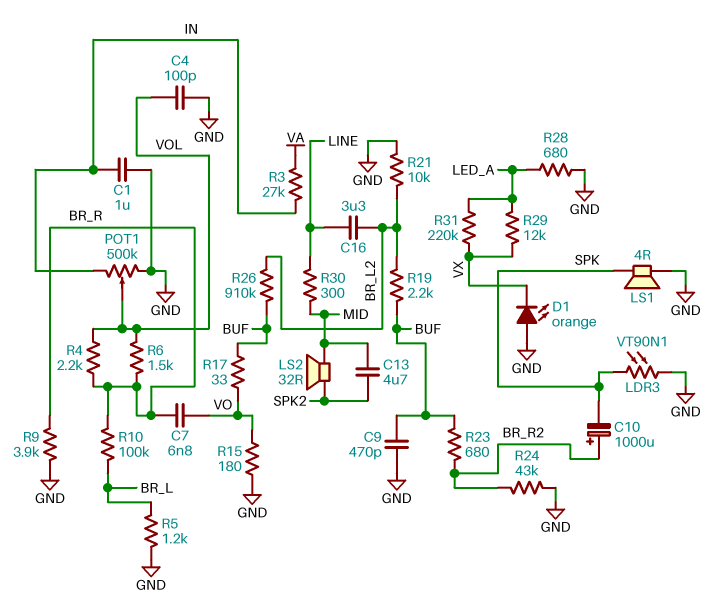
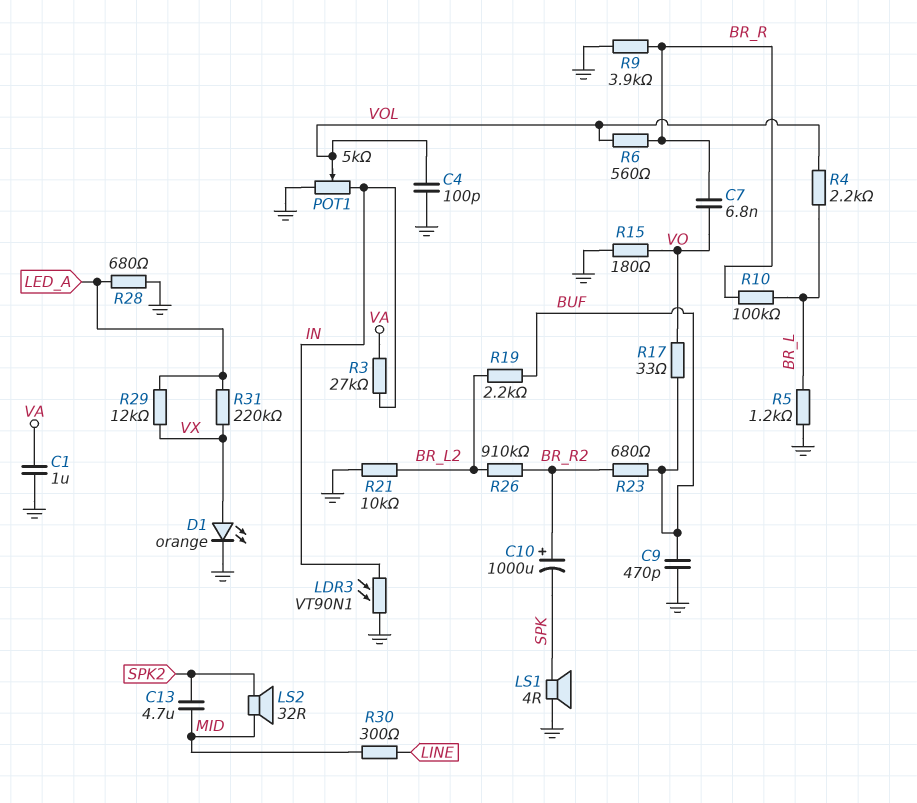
C1: 1uF (GND, IN) -> 1uF (GND, VA)
C16: 3.3uF (BR_L2, LINE) -> none
D1: LED orange (A GND, K VX) -> LED orange (A VX, K GND)
LDR3: VT90N1 (GND, SPK) -> VT90N1 (GND, IN)
POT1: 500k (GND, IN, wiper VOL) -> 5k (GND, IN, wiper VOL)
R4: 2.2k (BR_R, VOL) -> 2.2k (BR_L, VOL)
R6: 1.5k (BR_R, VOL) -> 560 (BR_R, VOL)
R24: 43k (BR_R2, GND) -> none
R26: 910k (BR_L2, BUF) -> 910k (BR_L2, BR_R2)

